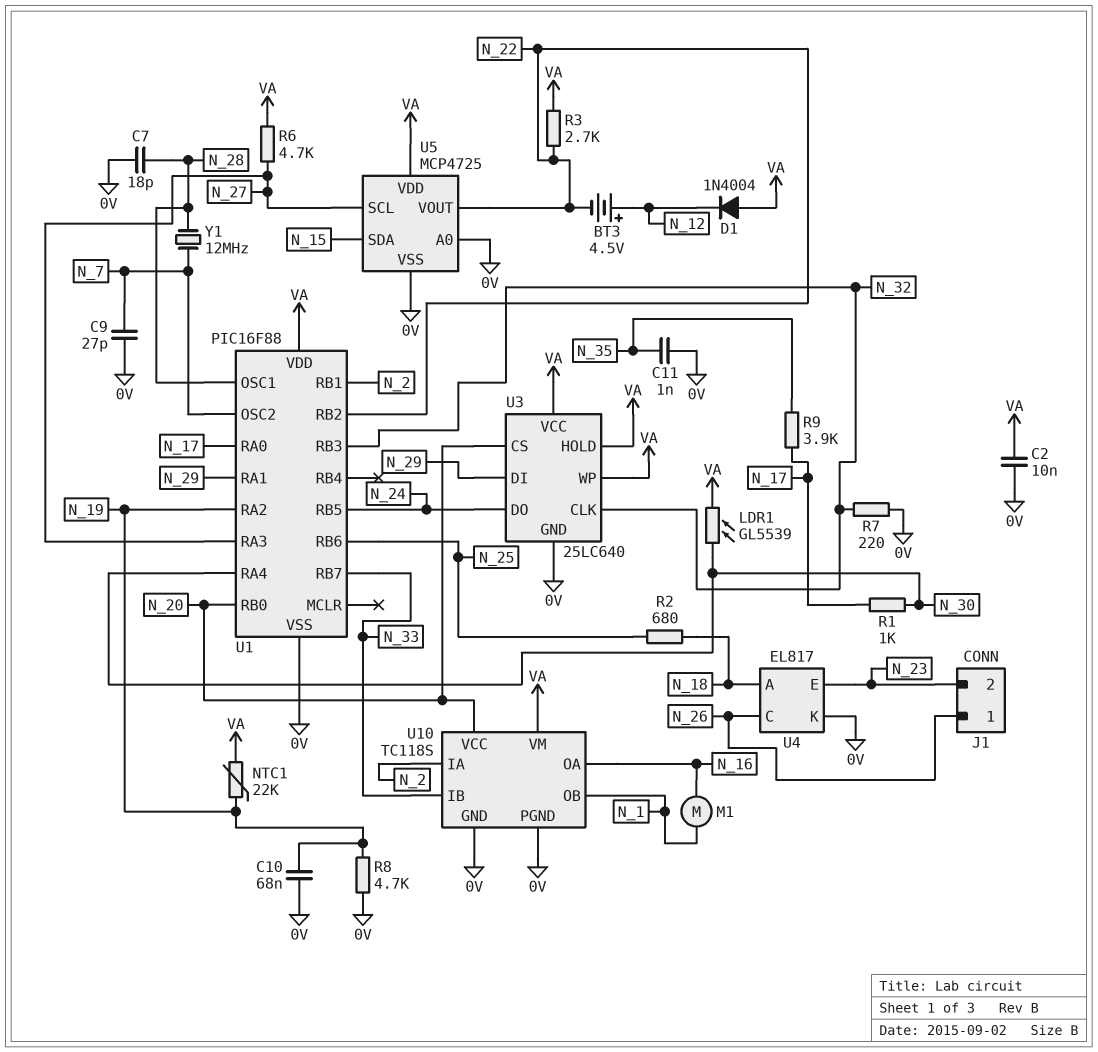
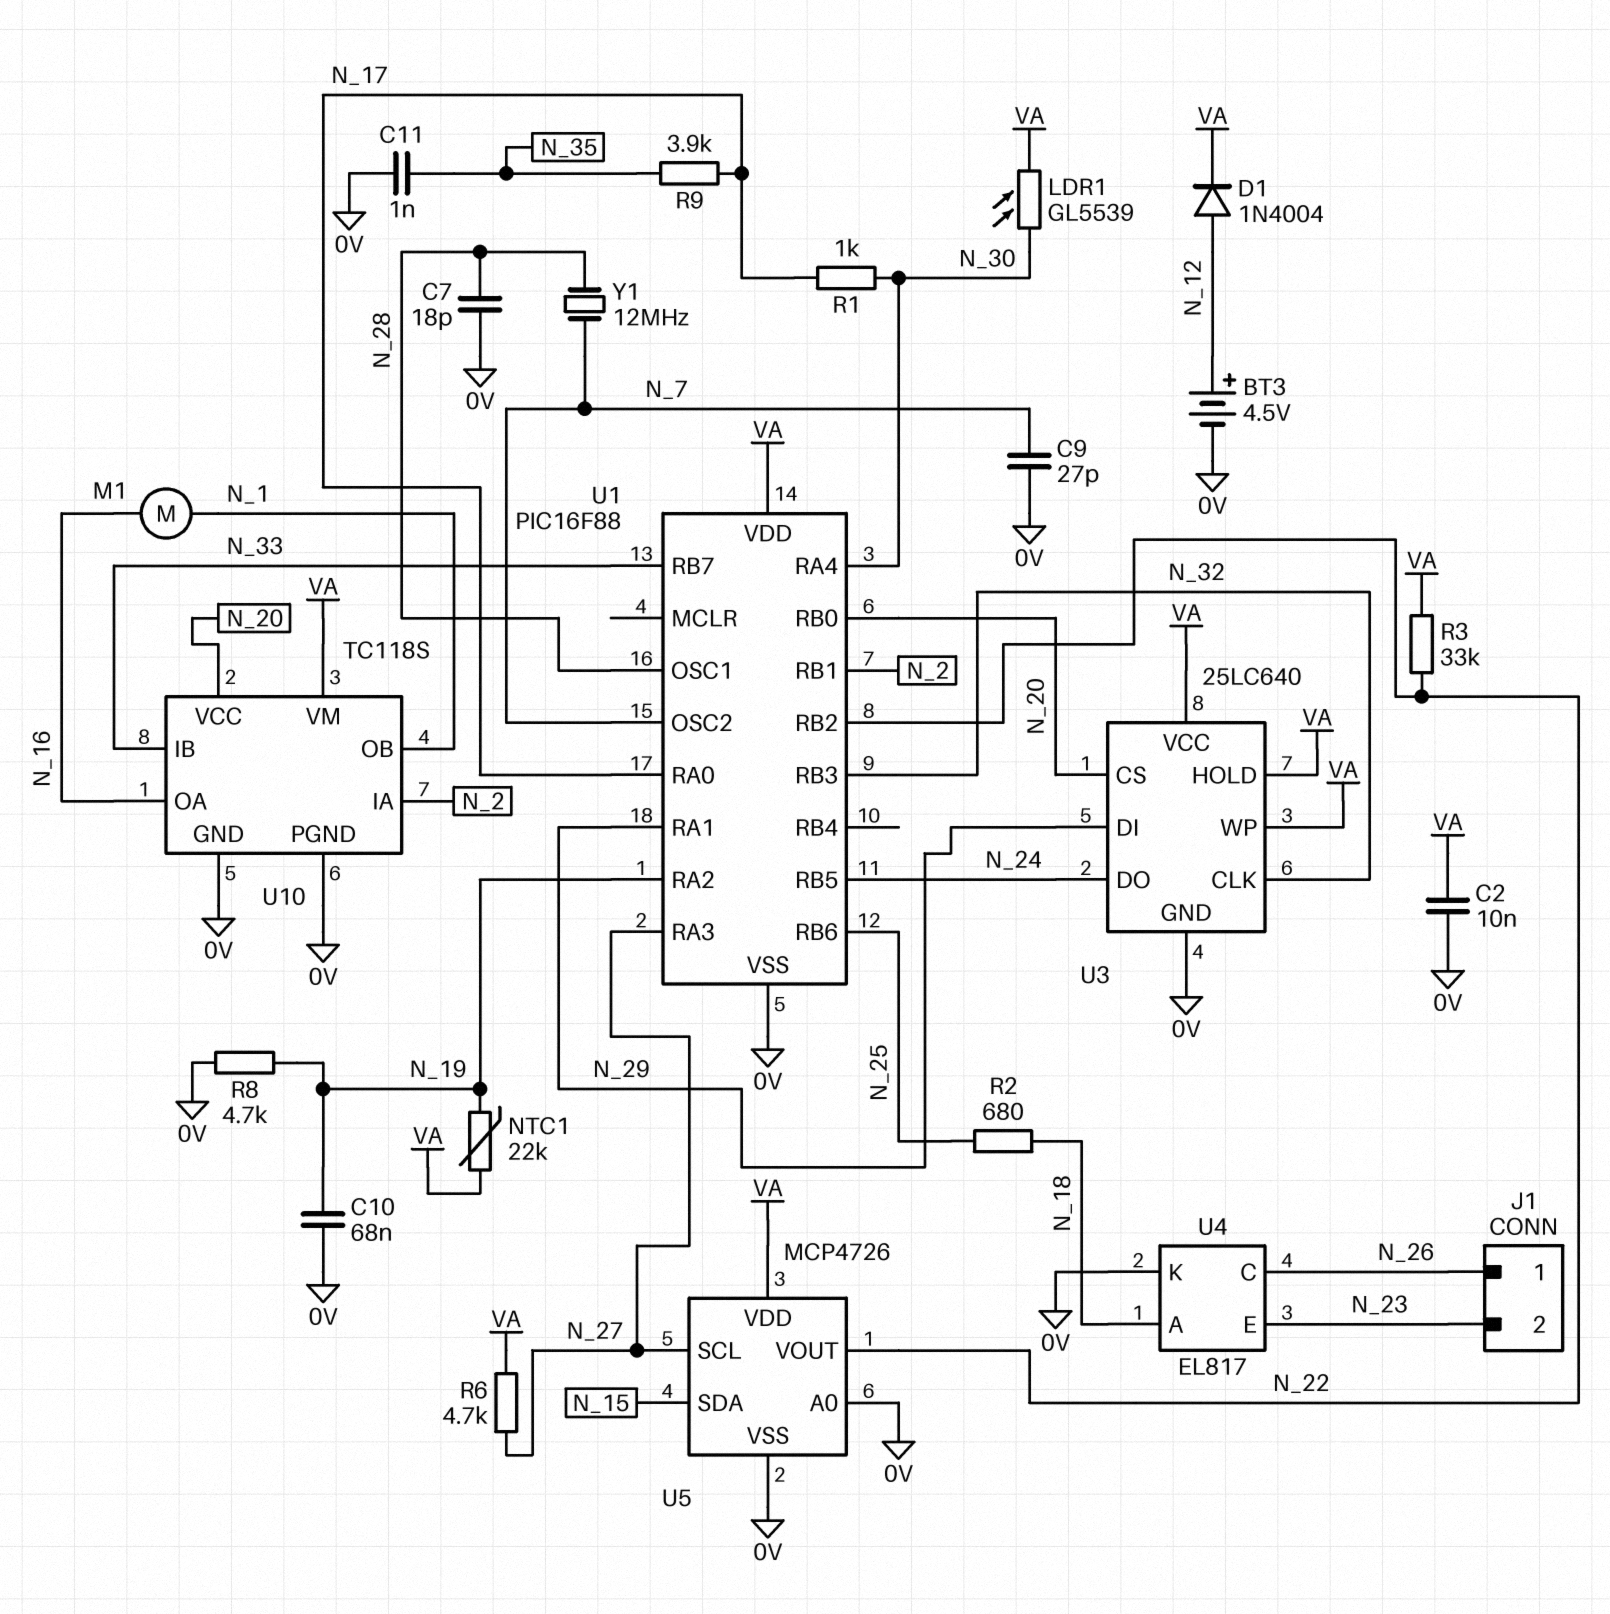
BT3: 4.5V (plus N_12, minus N_22) -> 4.5V (plus N_12, minus 0V)
D1: diode 1N4004 (A VA, K N_12) -> diode 1N4004 (A N_12, K VA)
R3: 2.7k (N_22, VA) -> 33k (N_22, VA)
R7: 220 (0V, N_32) -> none
U5: MCP4725 -> MCP4726

